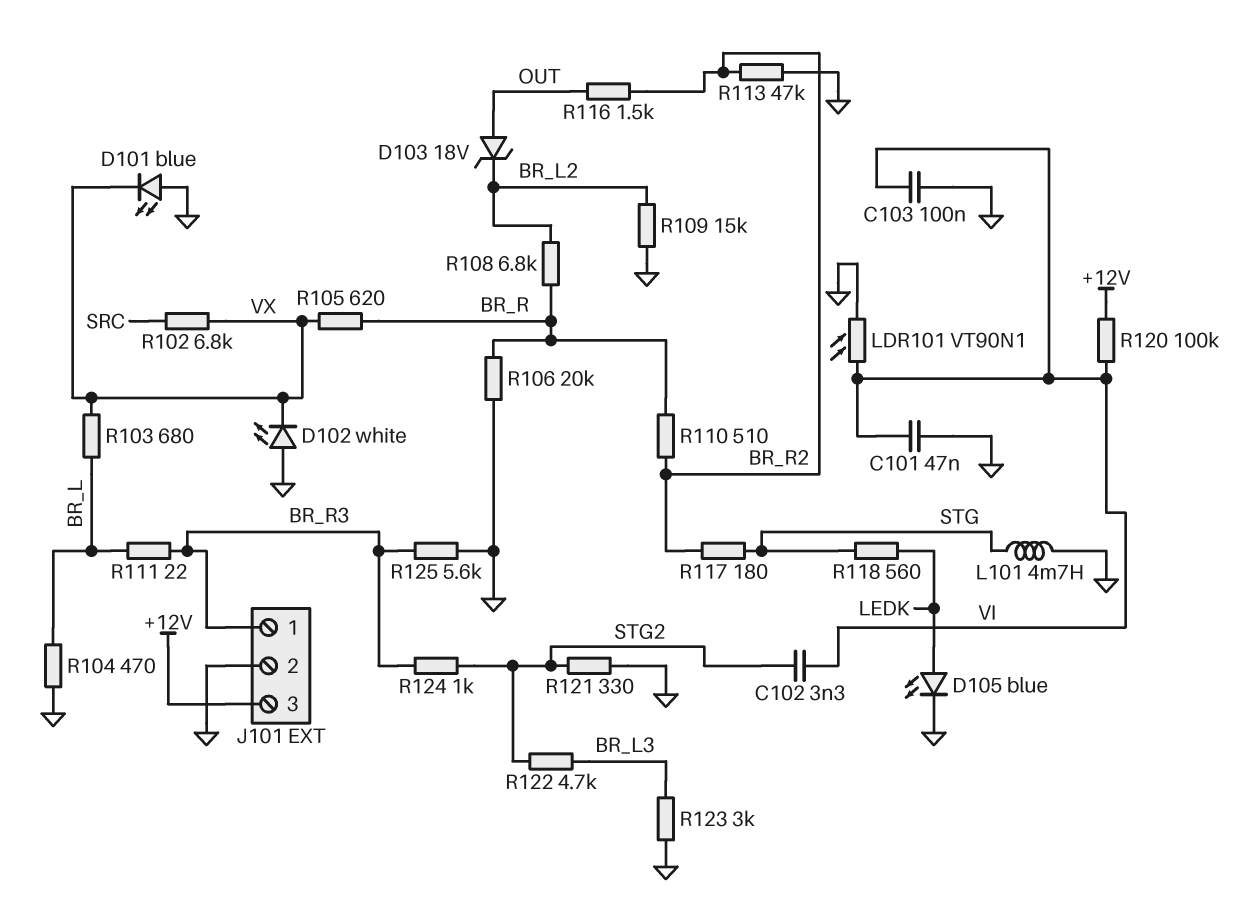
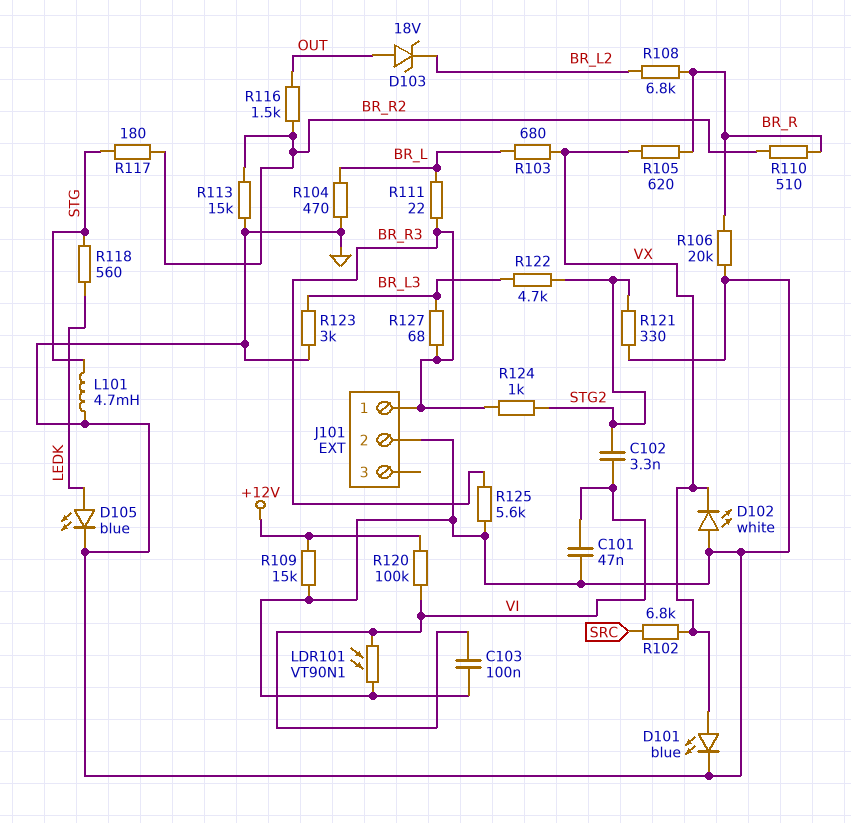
D101: LED blue (A GND, K VX) -> LED blue (A VX, K GND)
J101 pin 3: +12V -> none
R109: 15k (BR_L2, GND) -> 15k (+12V, GND)
R113: 47k (BR_R2, GND) -> 15k (BR_R2, GND)
R127: none -> 68 (BR_L3, BR_R3)

